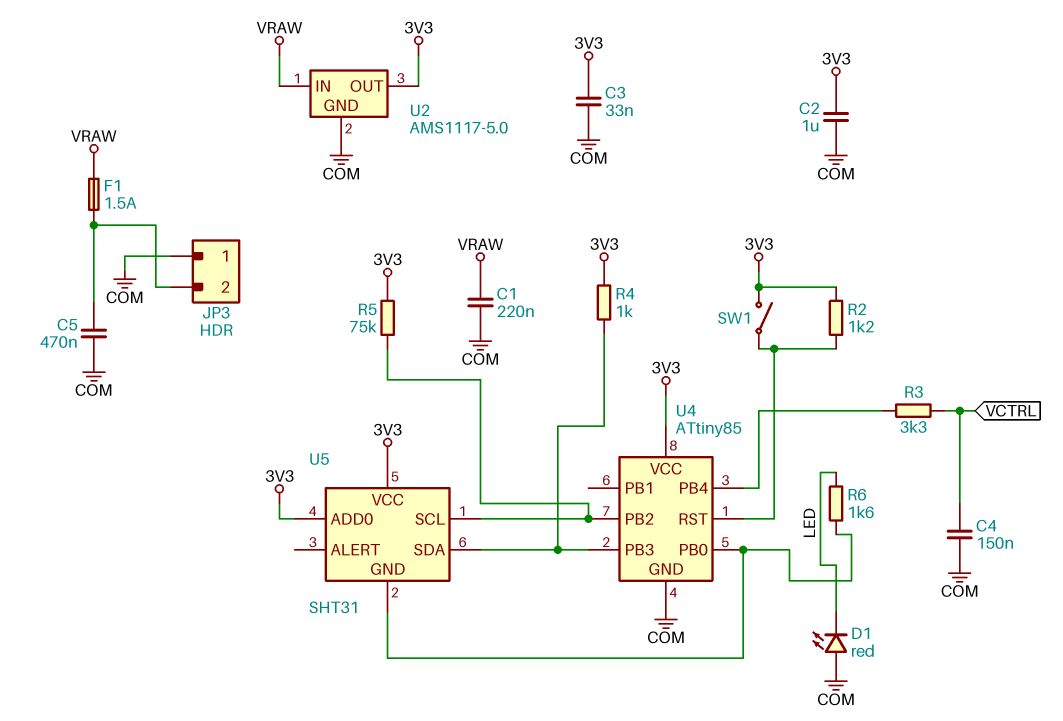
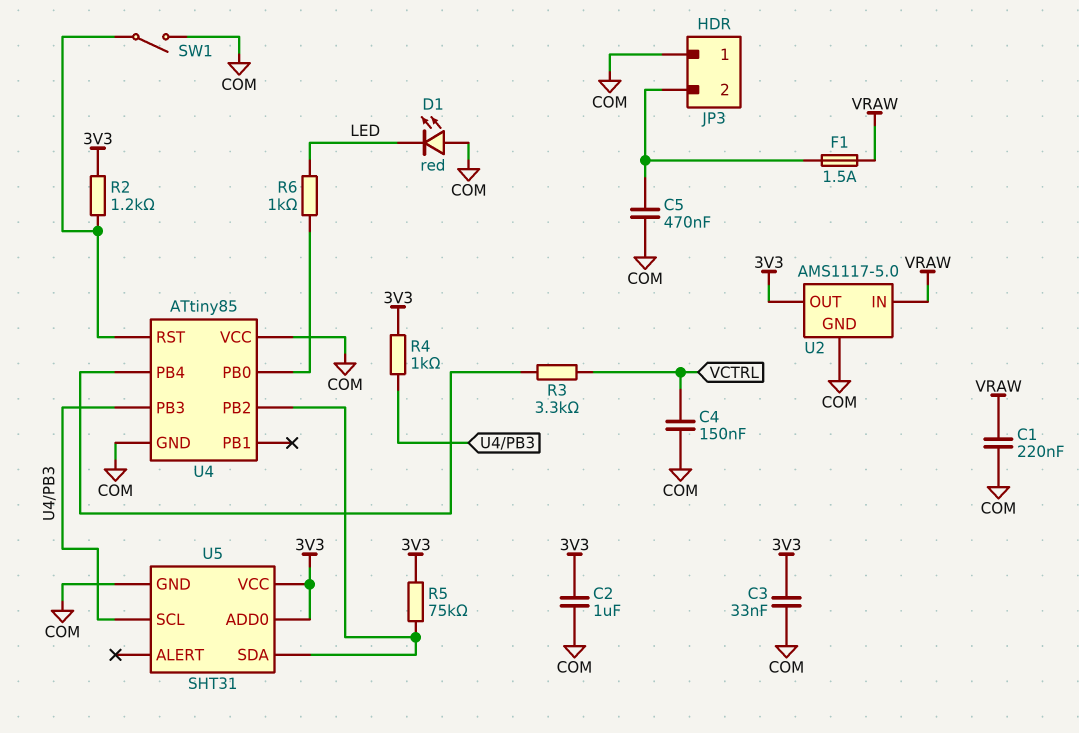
R6: 1.6k (LED, U4/PB0) -> 1k (LED, U4/PB0)
SW1: switch (3V3, U4/RST) -> switch (COM, U4/RST)
U4 pin VCC: 3V3 -> COM
U5 pin GND: U4/PB0 -> COM
U5 pin SCL: U4/PB2 -> U4/PB3
U5 pin SDA: U4/PB3 -> U4/PB2

